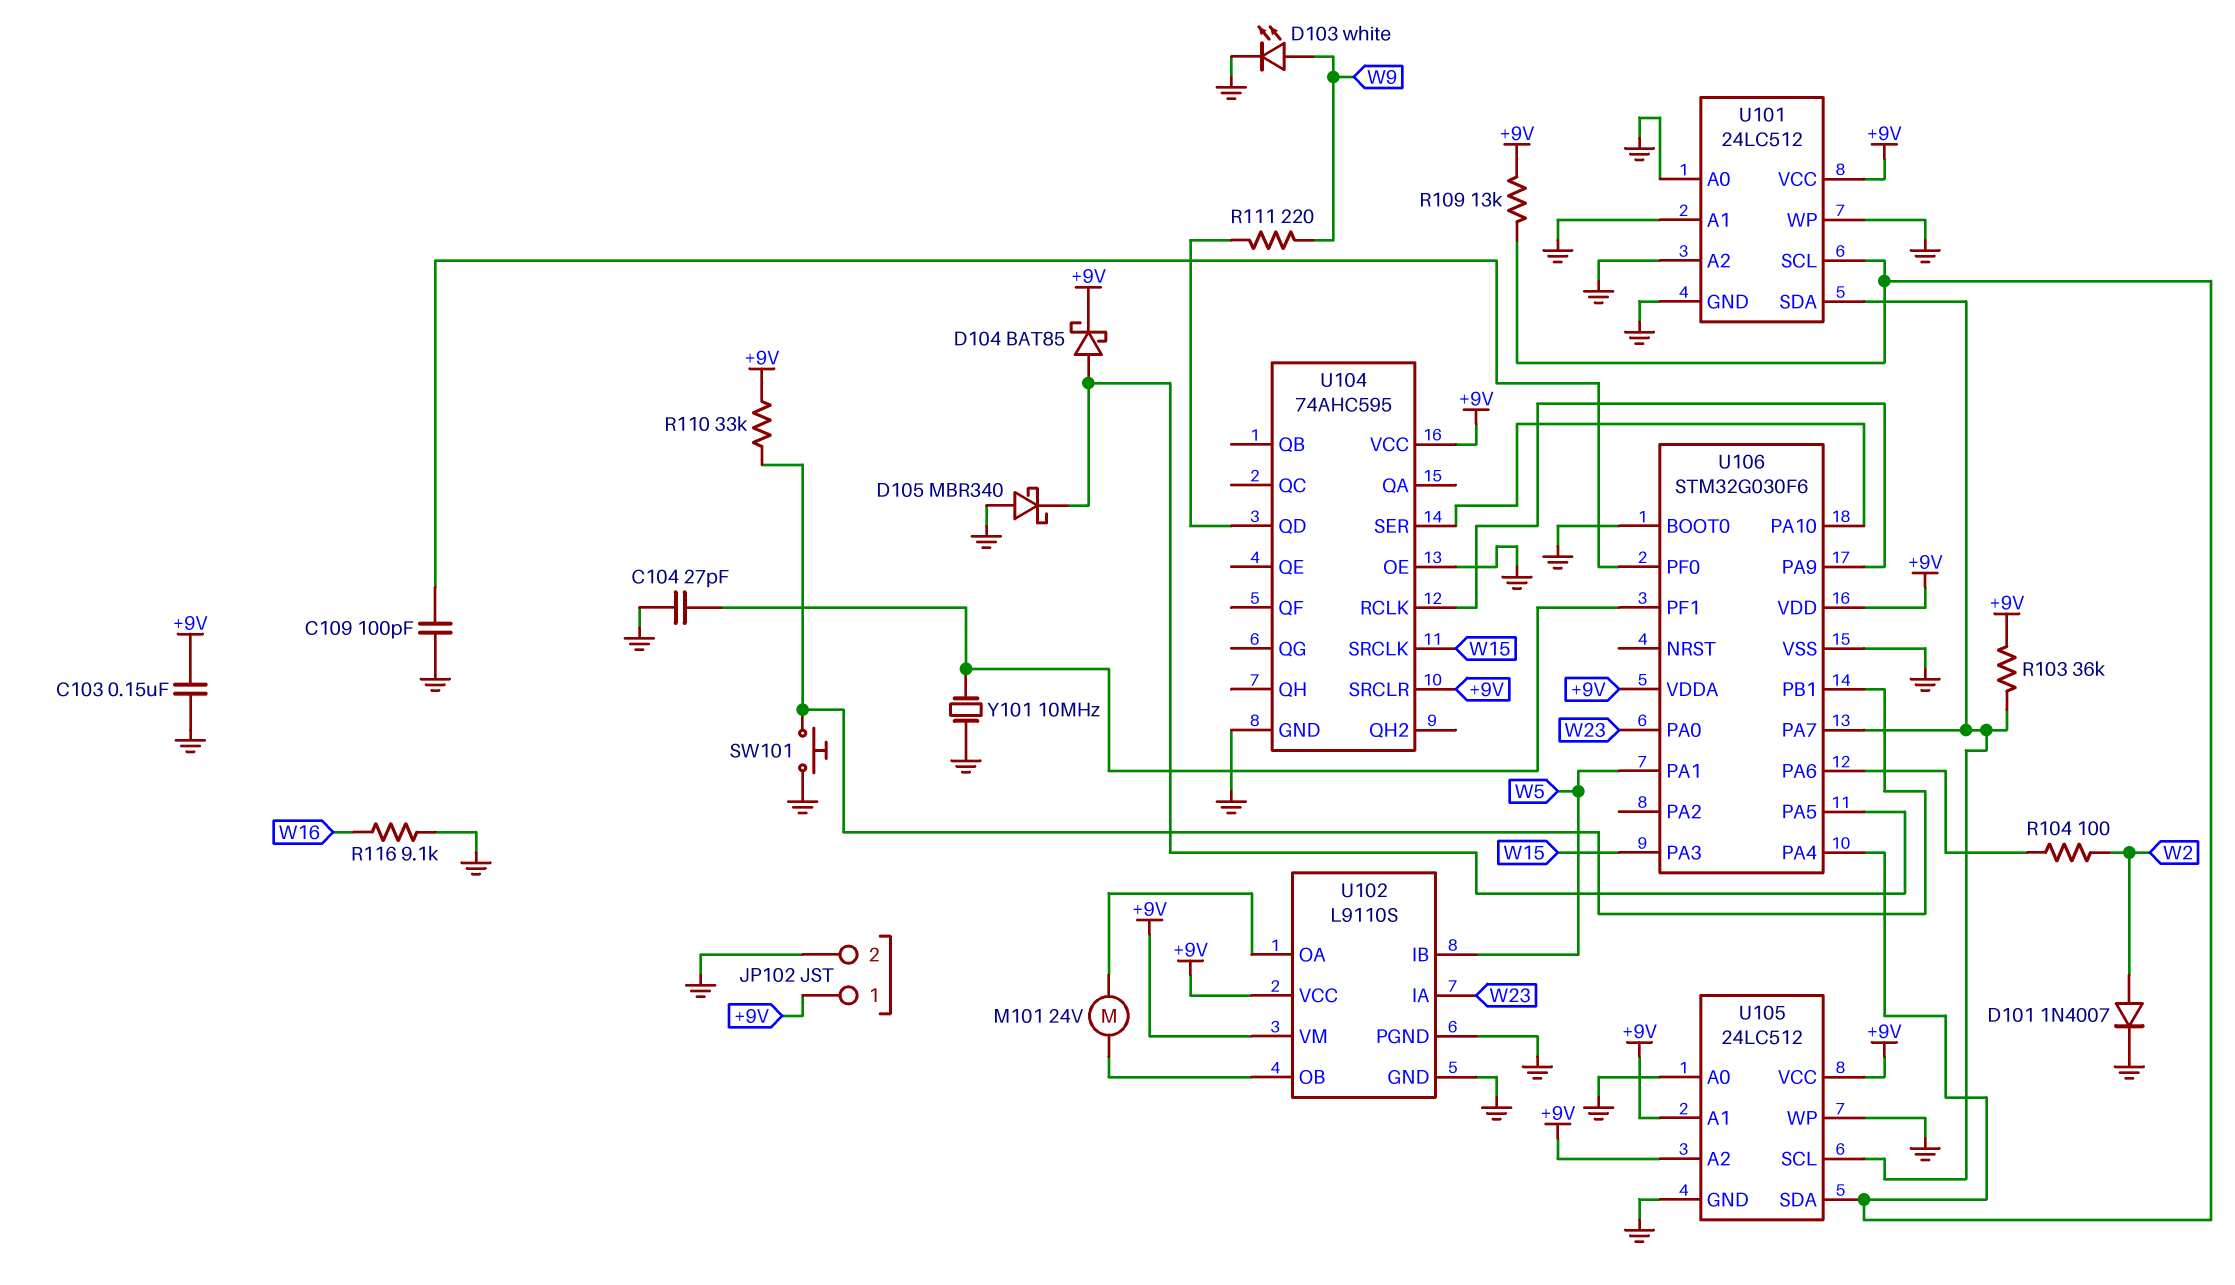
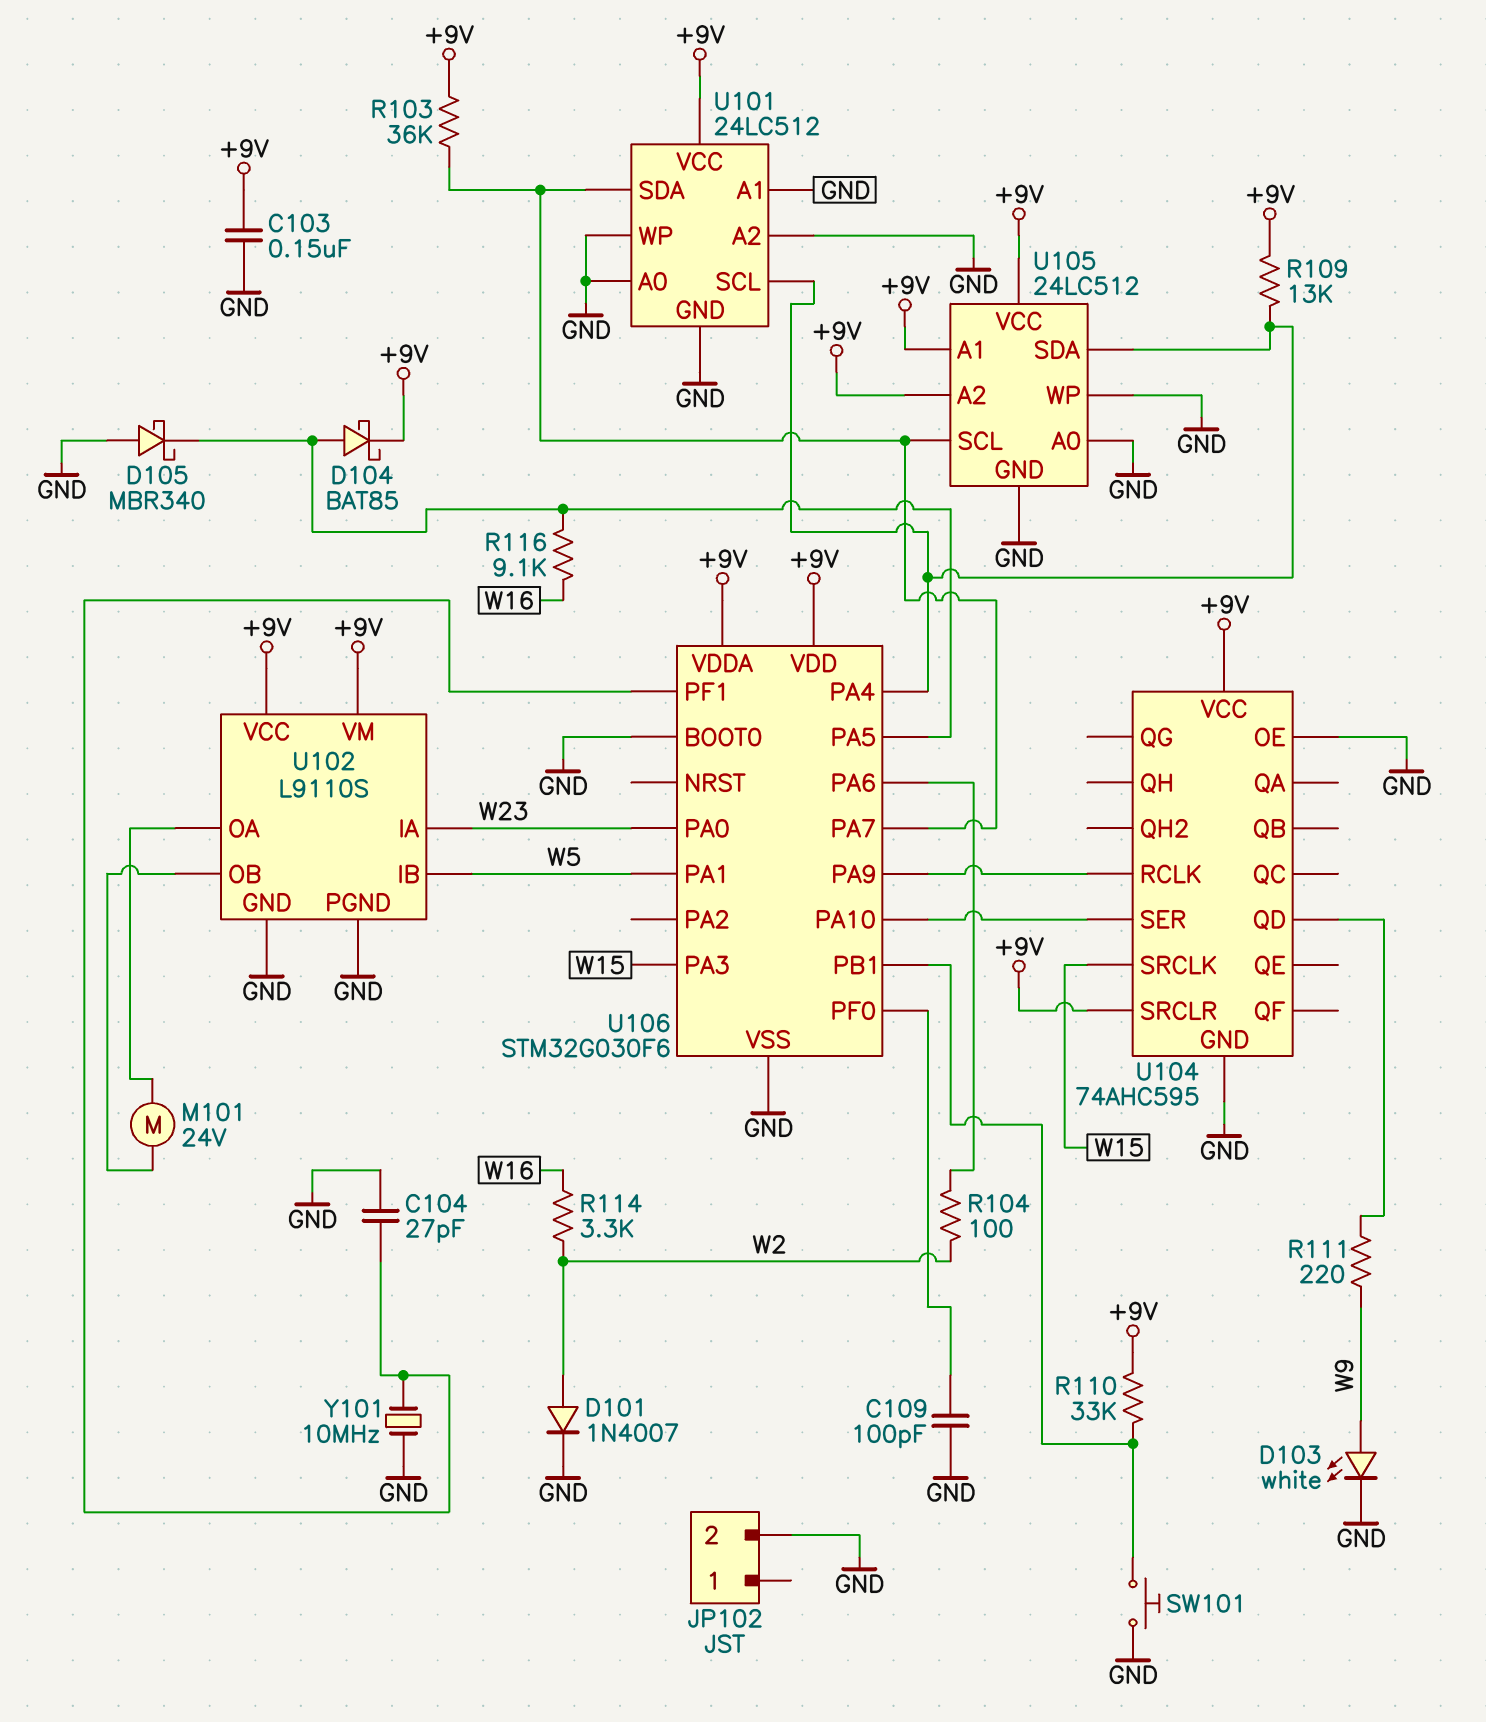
JP102 pin 1: +9V -> none
R114: none -> 3.3k (W2, W16)
R116: 9.1k (GND, W16) -> 9.1k (U106/PA5, W16)

